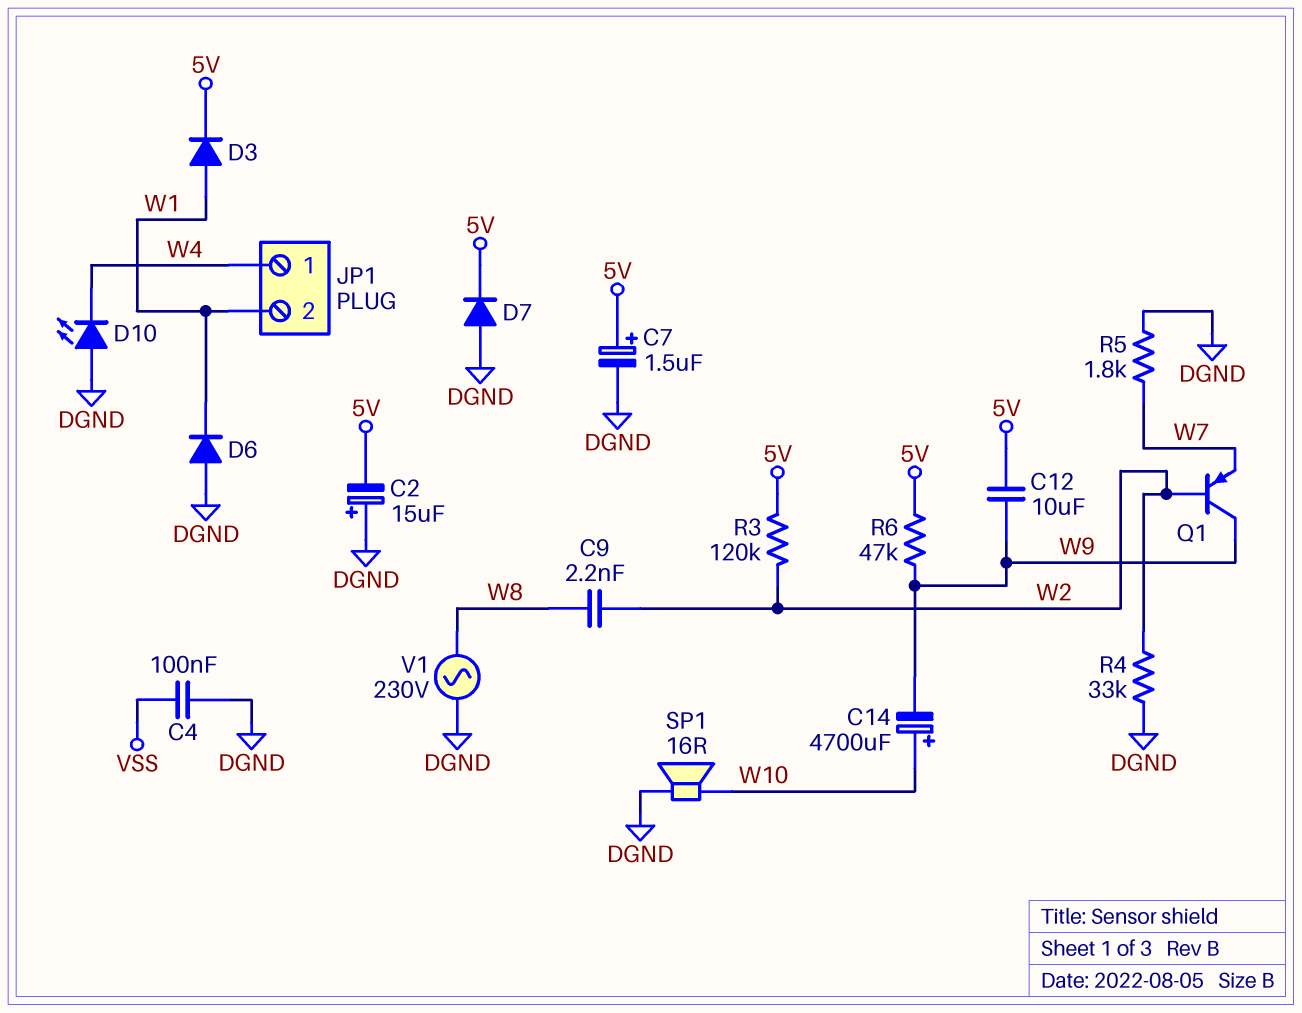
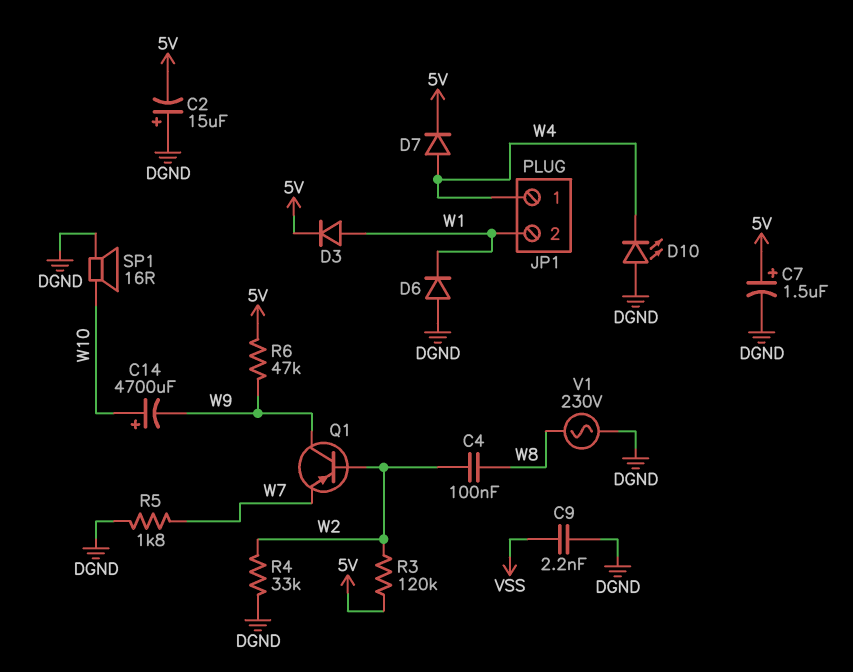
C4: 100nF (DGND, VSS) -> 100nF (W2, W8)
C9: 2.2nF (W2, W8) -> 2.2nF (DGND, VSS)
C12: 10uF (5V, W9) -> none
D7: diode (A DGND, K 5V) -> diode (A W4, K 5V)

